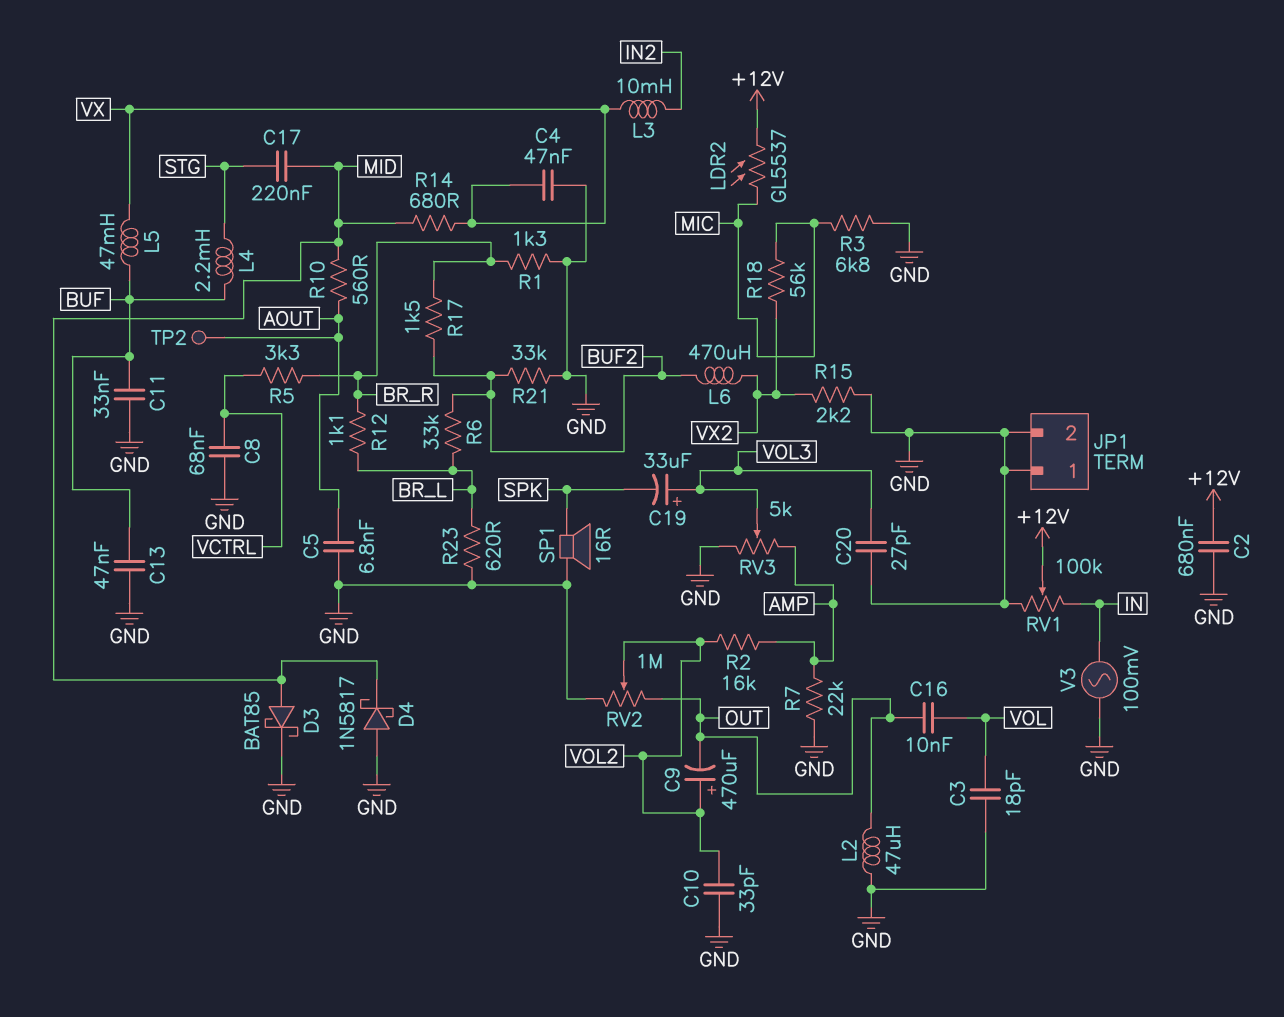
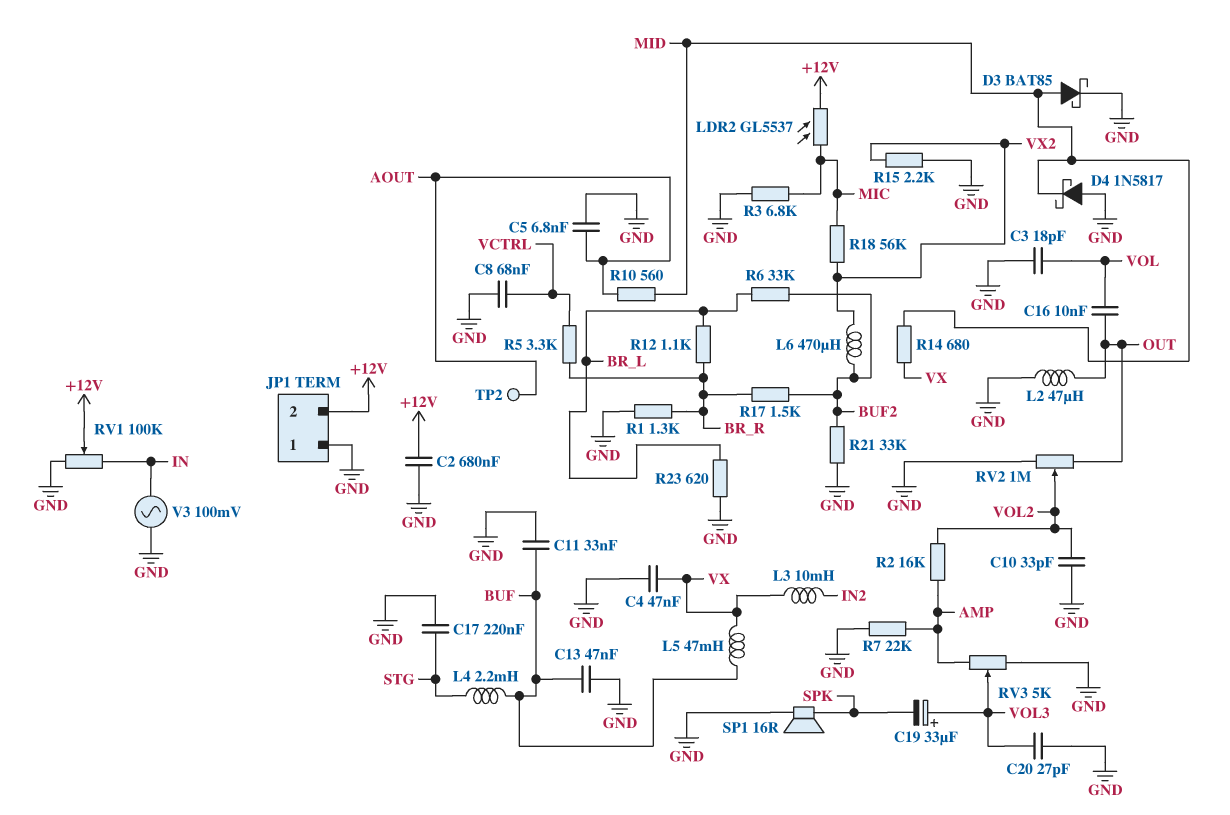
C9: 470uF (plus VOL2, minus OUT) -> none
C17: 220nF (MID, STG) -> 220nF (GND, STG)
JP1 pin 2: GND -> +12V

